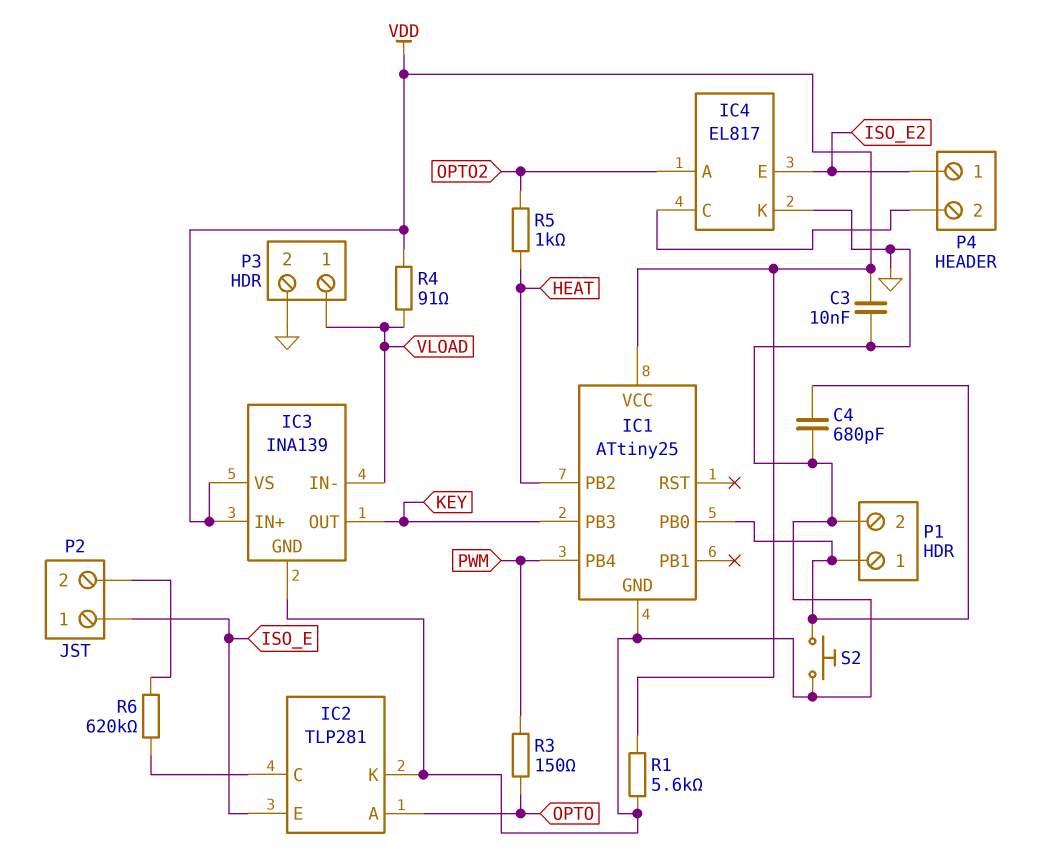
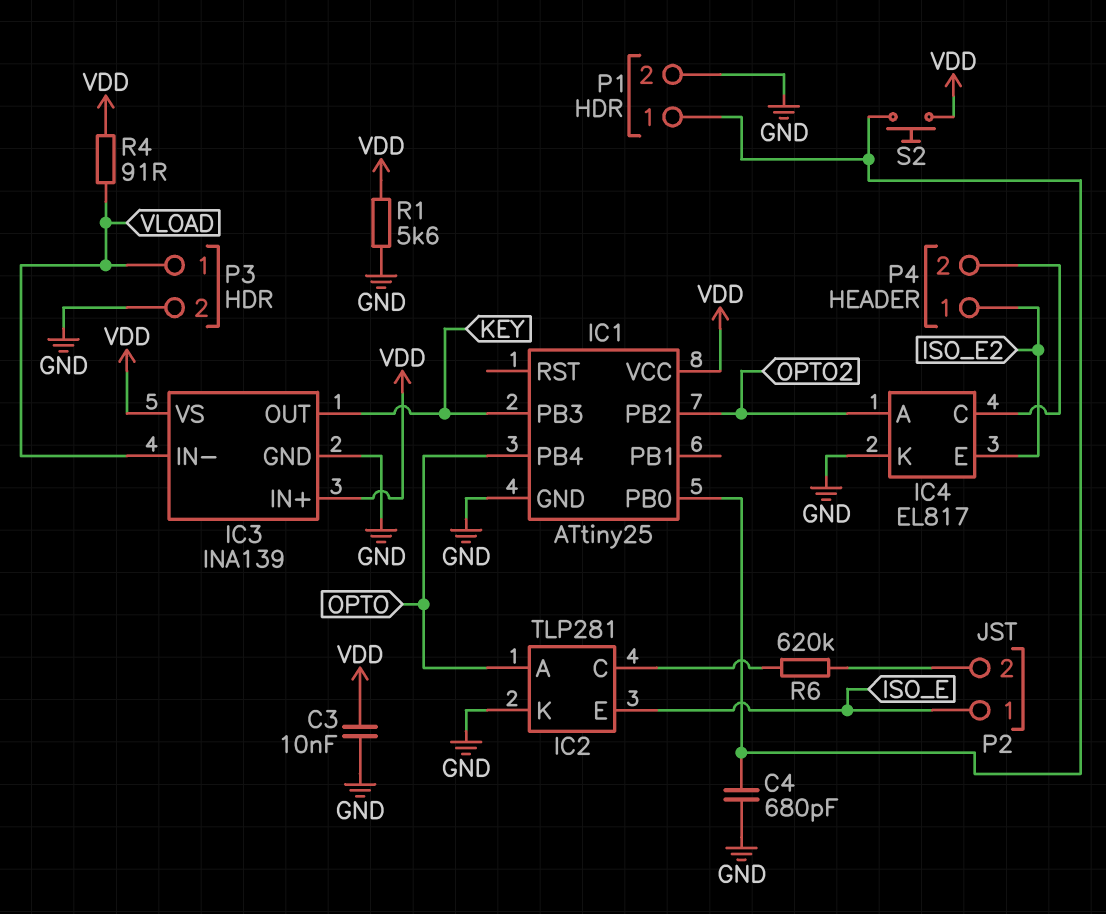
IC1 pin PB2: HEAT -> OPTO2
IC1 pin PB4: PWM -> OPTO
R3: 150 (OPTO, PWM) -> none
R5: 1k (HEAT, OPTO2) -> none
S2: button (GND, IC1/PB0) -> button (IC1/PB0, VDD)

